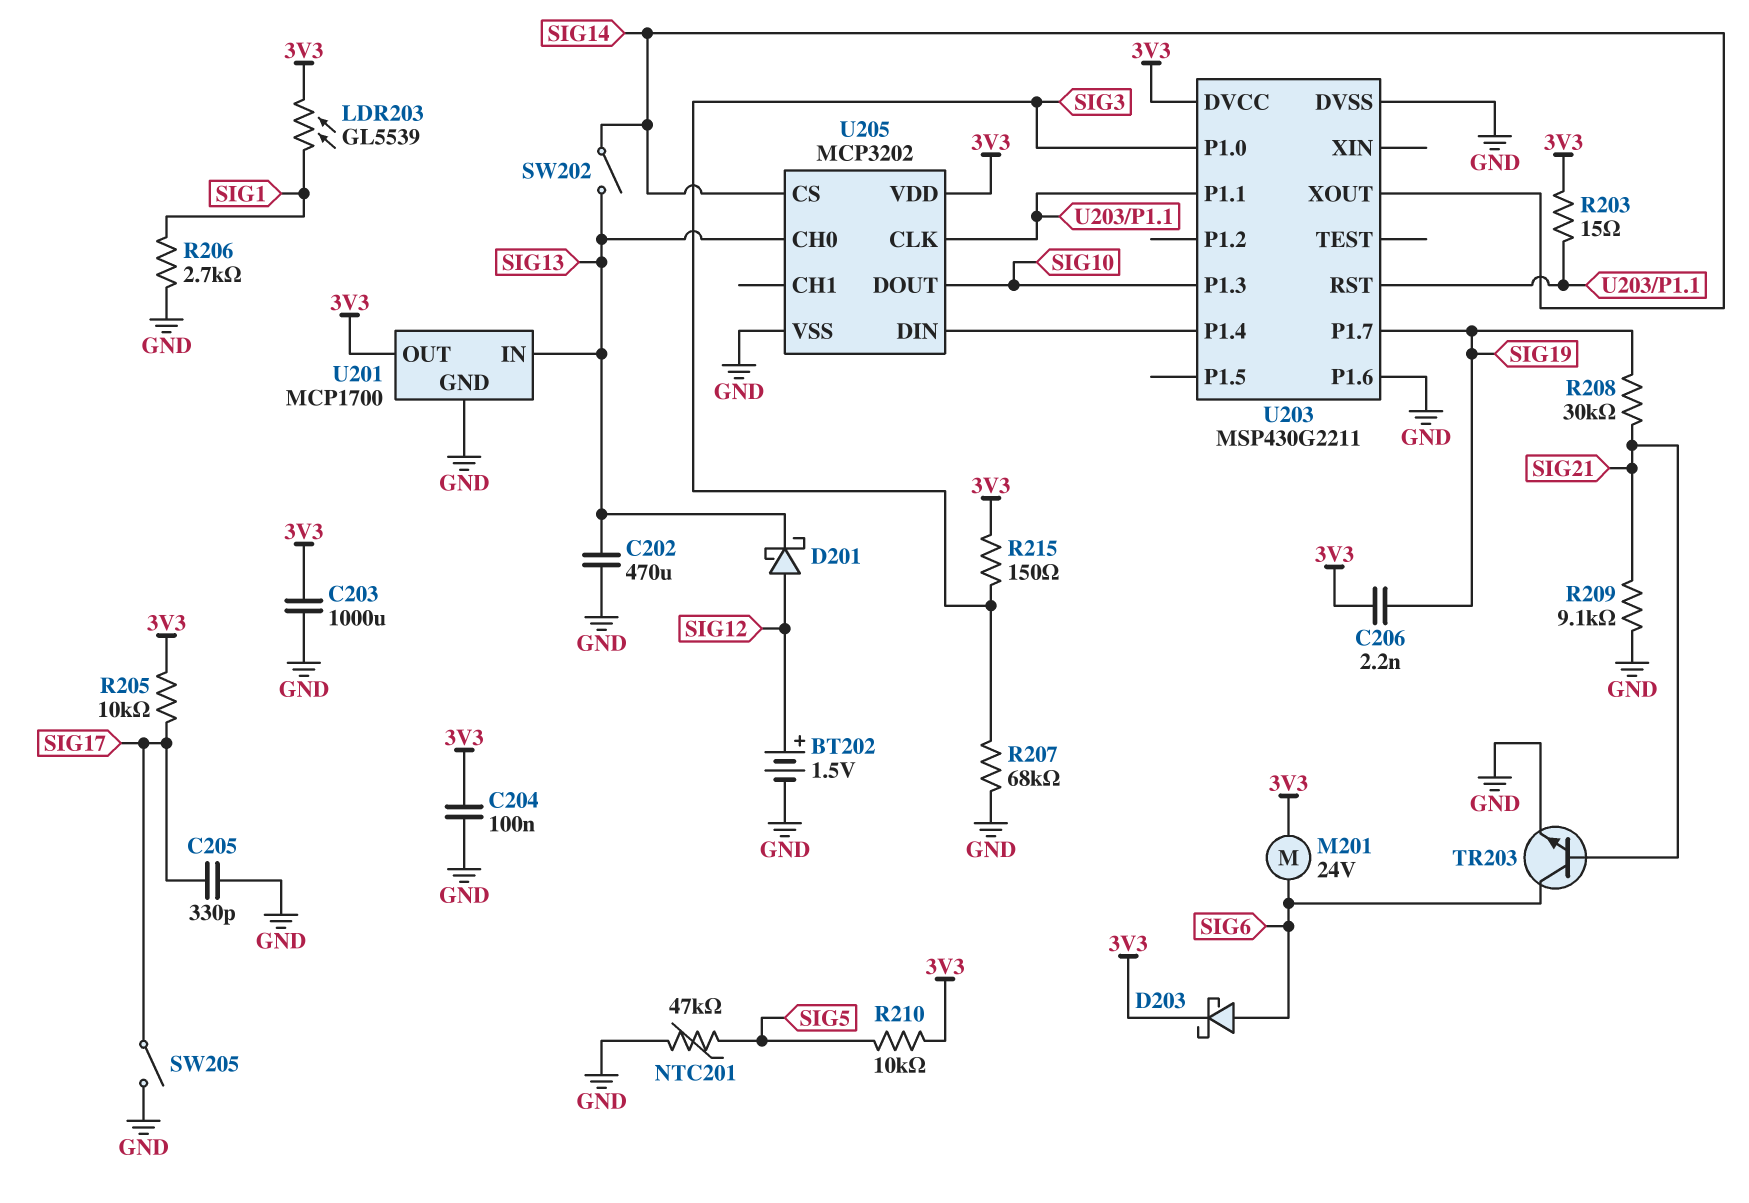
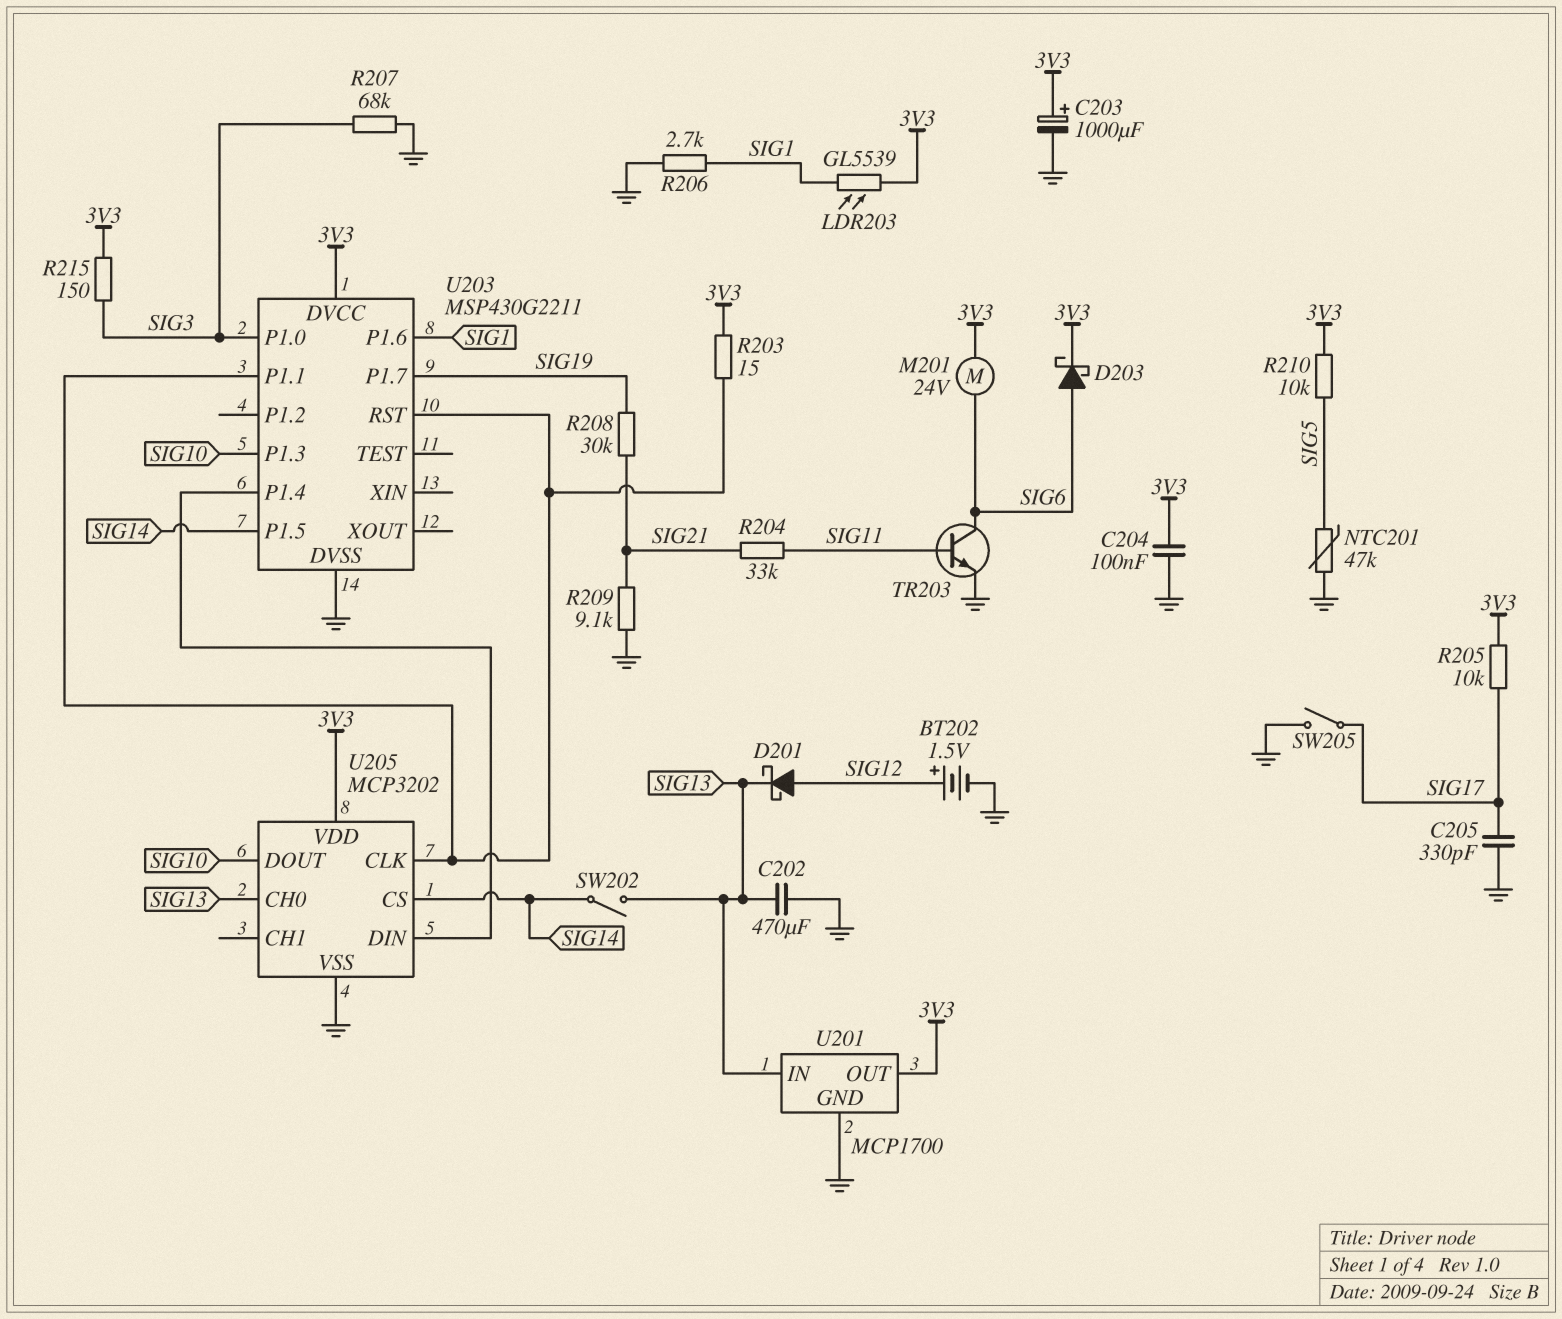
C203: 1000uF (3V3, GND) -> 1000uF (plus 3V3, minus GND)
C206: 2.2nF (3V3, SIG19) -> none
R204: none -> 33k (SIG11, SIG21)
TR203: NPN (B SIG21, C SIG6, E GND) -> NPN (B SIG11, C SIG6, E GND)
U203 pin P1.5: none -> SIG14
U203 pin P1.6: GND -> SIG1
U203 pin XOUT: SIG14 -> none

